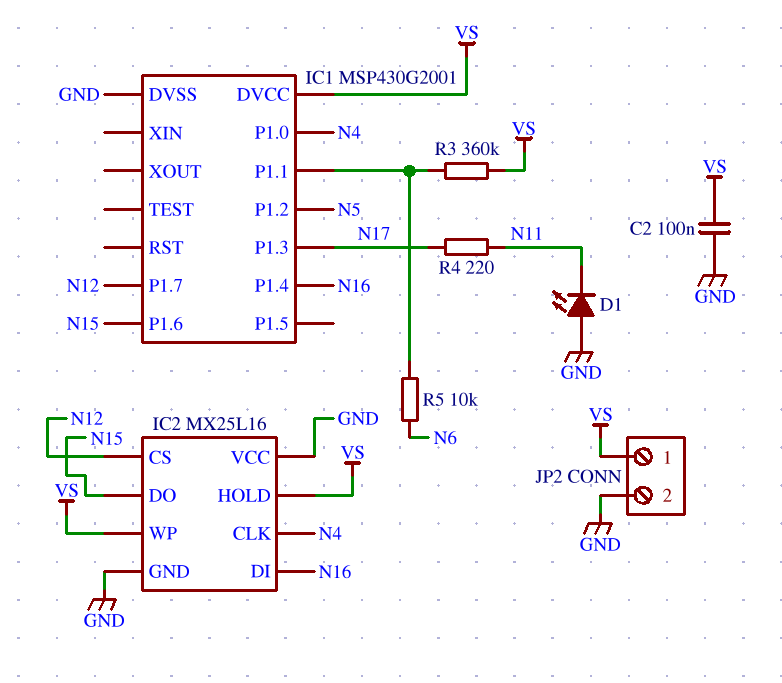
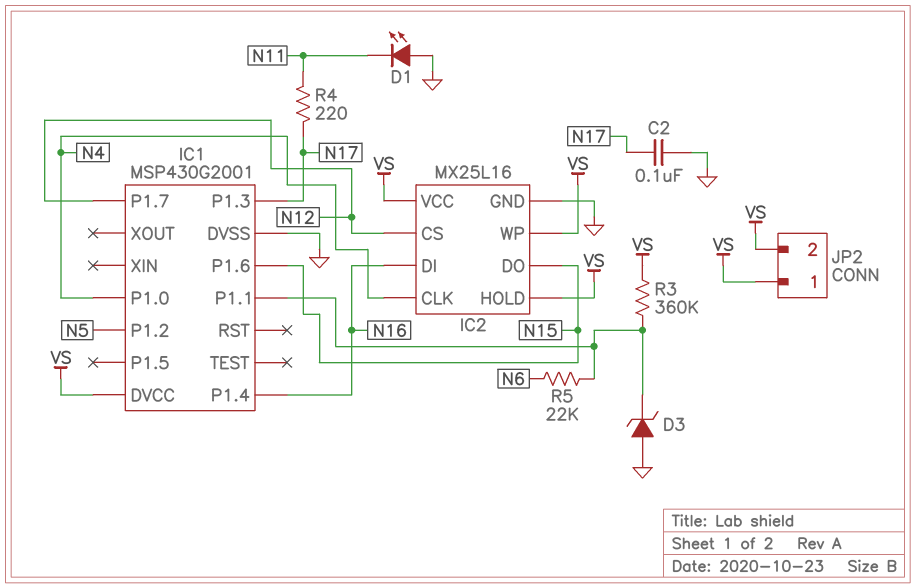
C2: 100nF (GND, VS) -> 100nF (GND, N17)
D3: none -> zener (A GND, K IC1/P1.1)
IC2 pin VCC: GND -> VS
JP2 pin 2: GND -> VS
R5: 10k (IC1/P1.1, N6) -> 22k (IC1/P1.1, N6)

